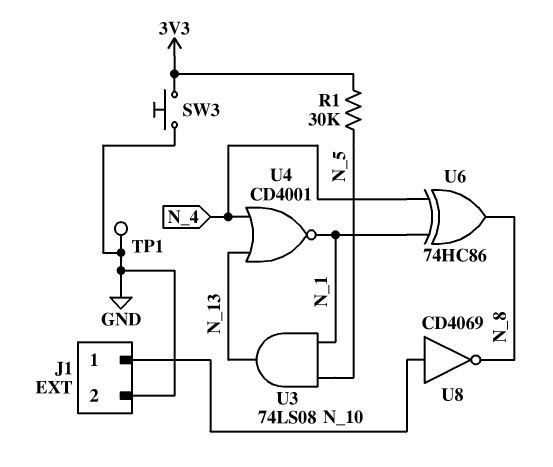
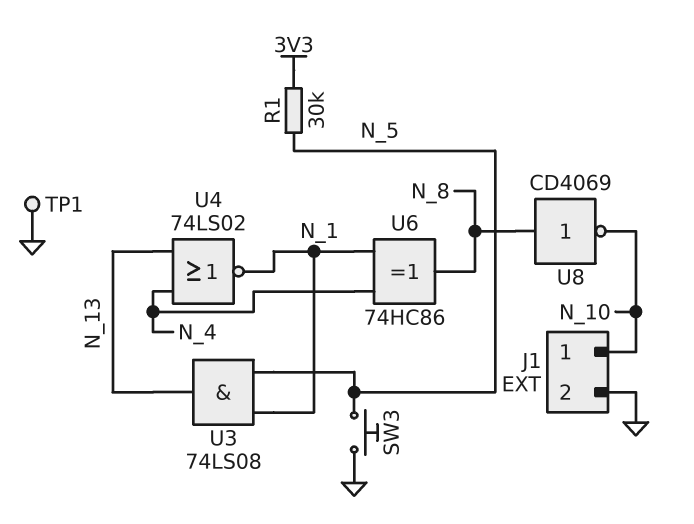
SW3: button (3V3, GND) -> button (GND, N_5)
U4: NOR CD4001 (in N_4, in N_13, out N_1) -> NOR 74LS02 (in N_4, in N_13, out N_1)
U8: NOT CD4069 (in N_10, out N_8) -> NOT CD4069 (in N_8, out N_10)

